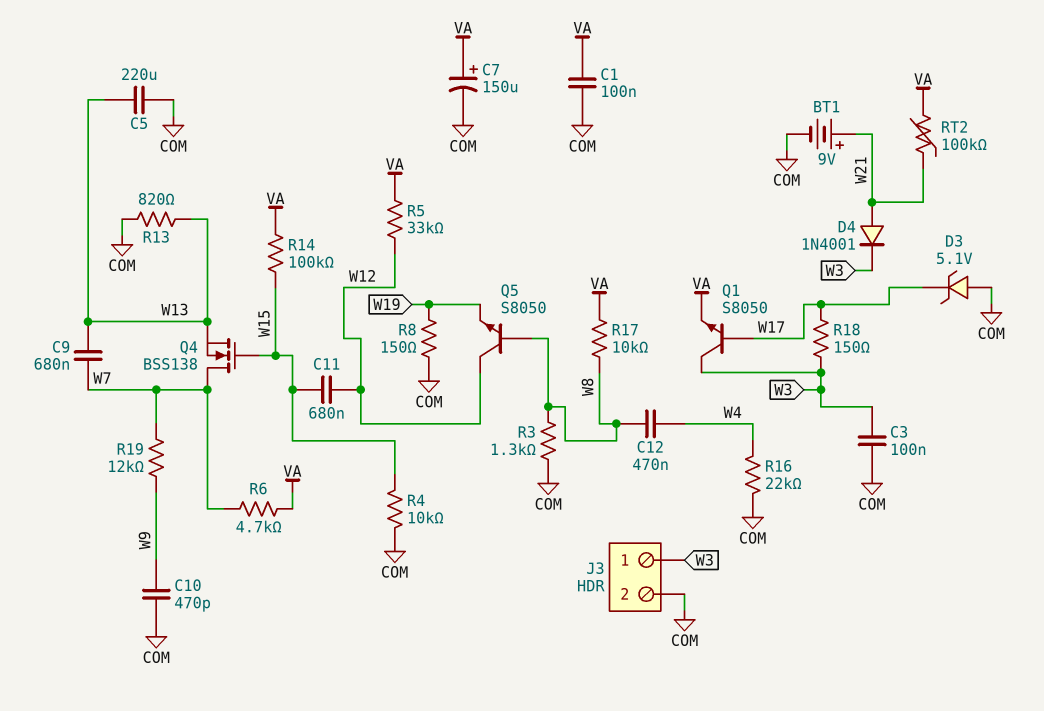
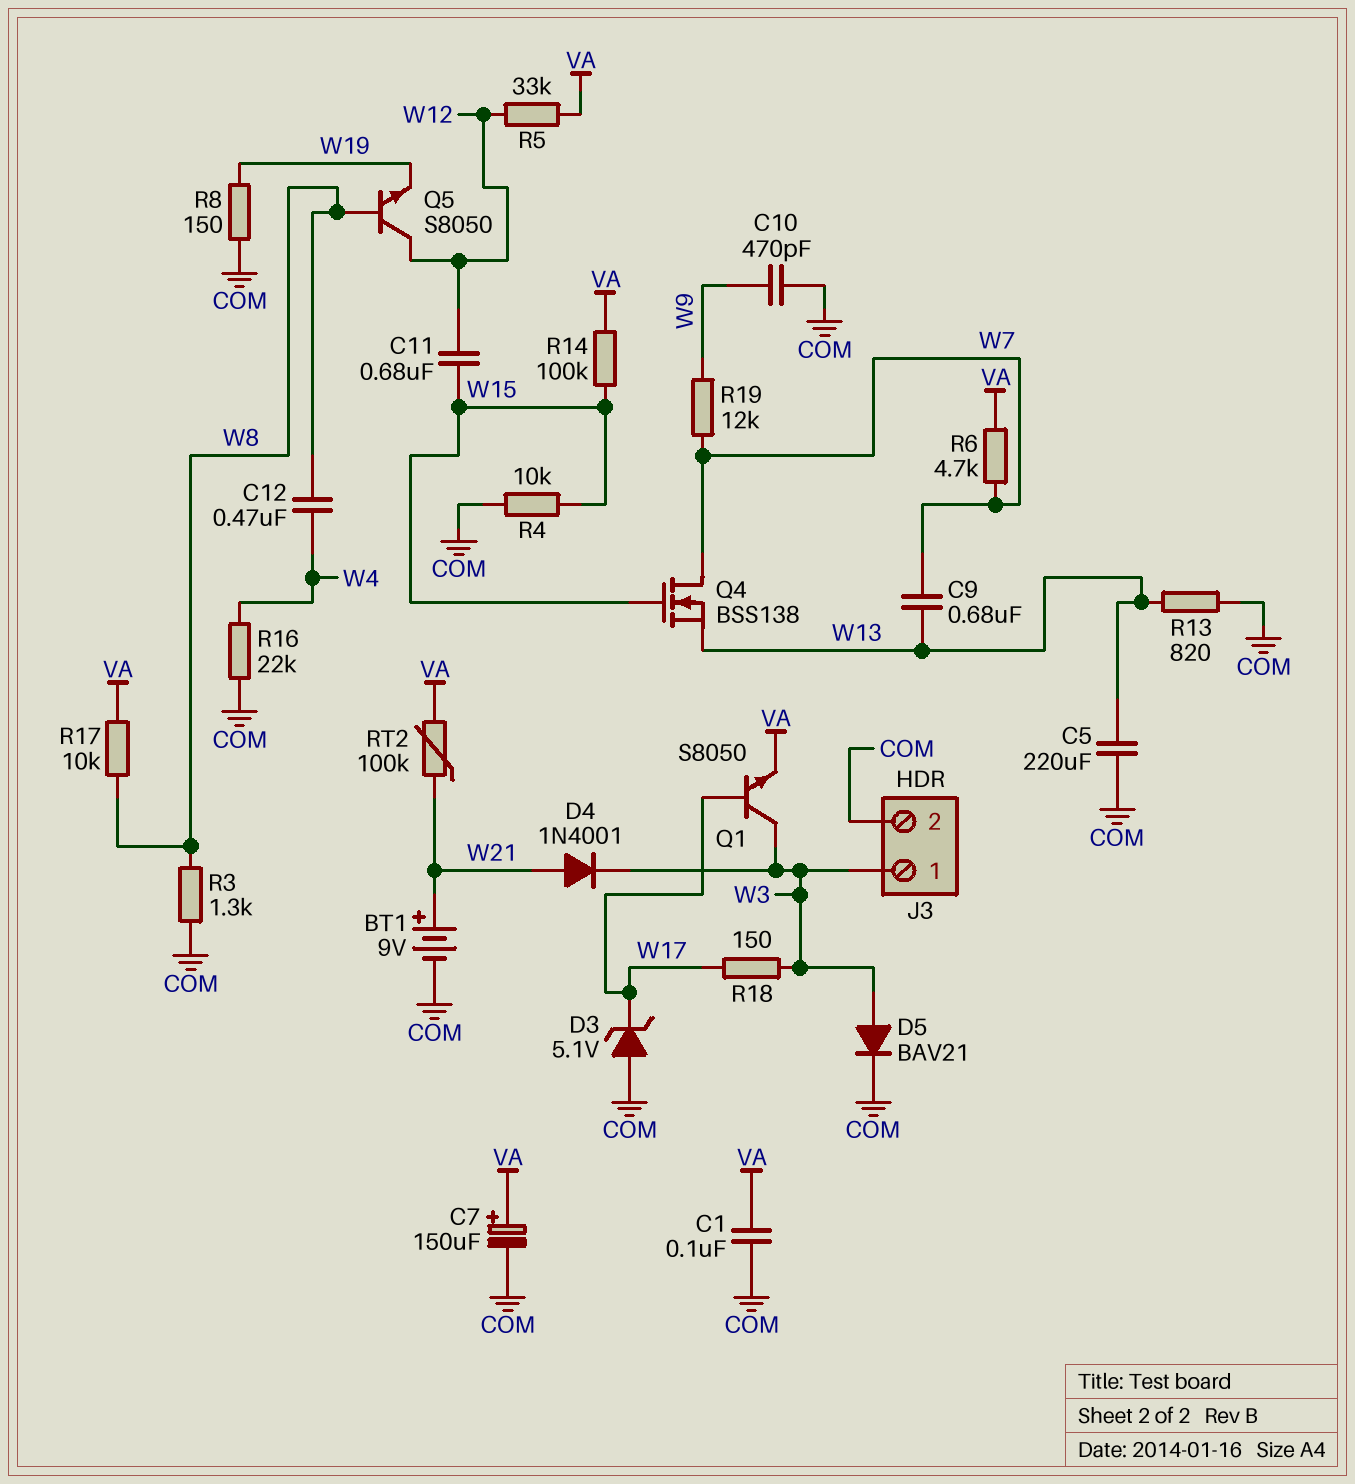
C3: 100nF (COM, W3) -> none
D5: none -> diode BAV21 (A W3, K COM)

